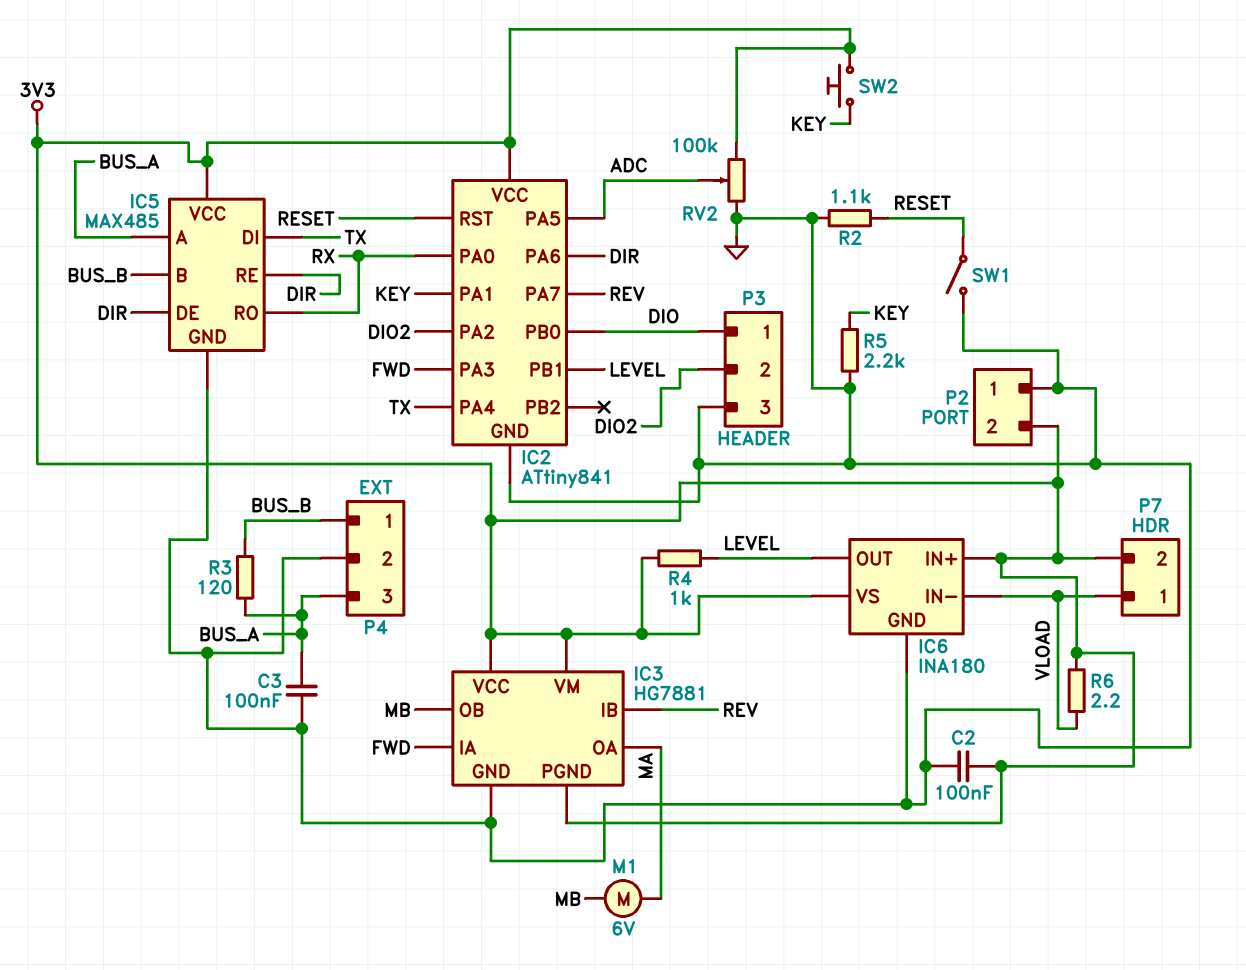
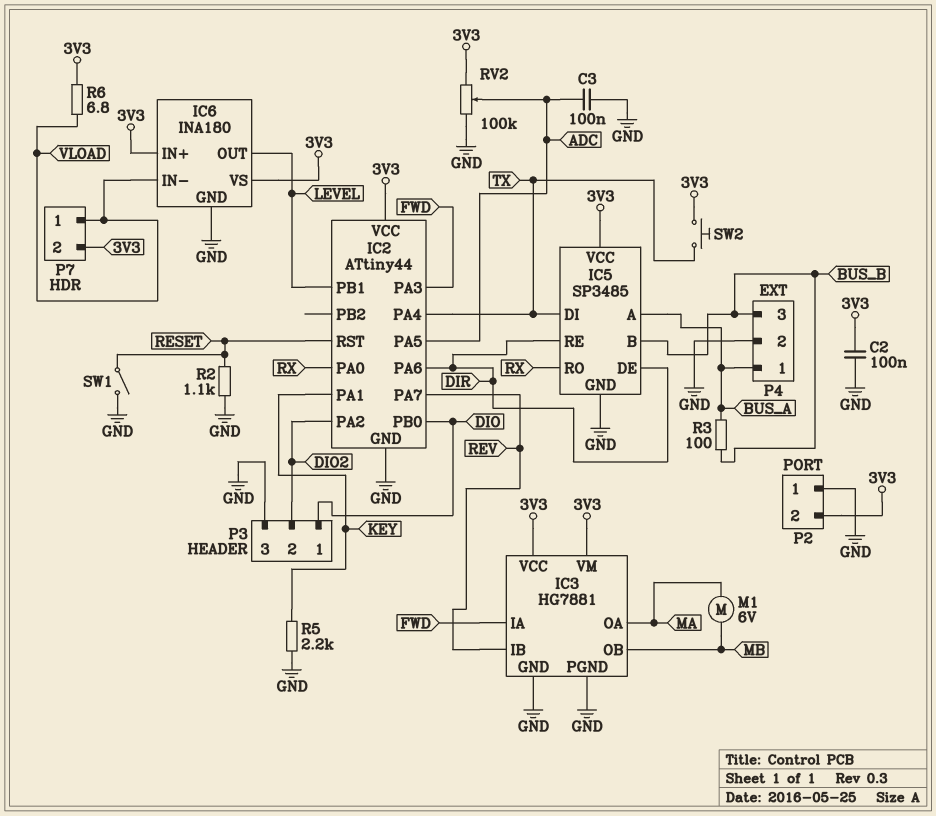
C3: 100nF (BUS_A, GND) -> 100nF (ADC, GND)
IC2: ATtiny841 -> ATtiny44
IC3 pin PGND: 3V3 -> GND
IC5: MAX485 -> SP3485
P4 pin 1: BUS_B -> BUS_A
P4 pin 3: BUS_A -> BUS_B
R3: 120 (BUS_A, BUS_B) -> 100 (BUS_A, BUS_B)
R4: 1k (3V3, LEVEL) -> none
R6: 2.2 (3V3, VLOAD) -> 6.8 (3V3, VLOAD)
SW2: button (3V3, KEY) -> button (3V3, TX)

